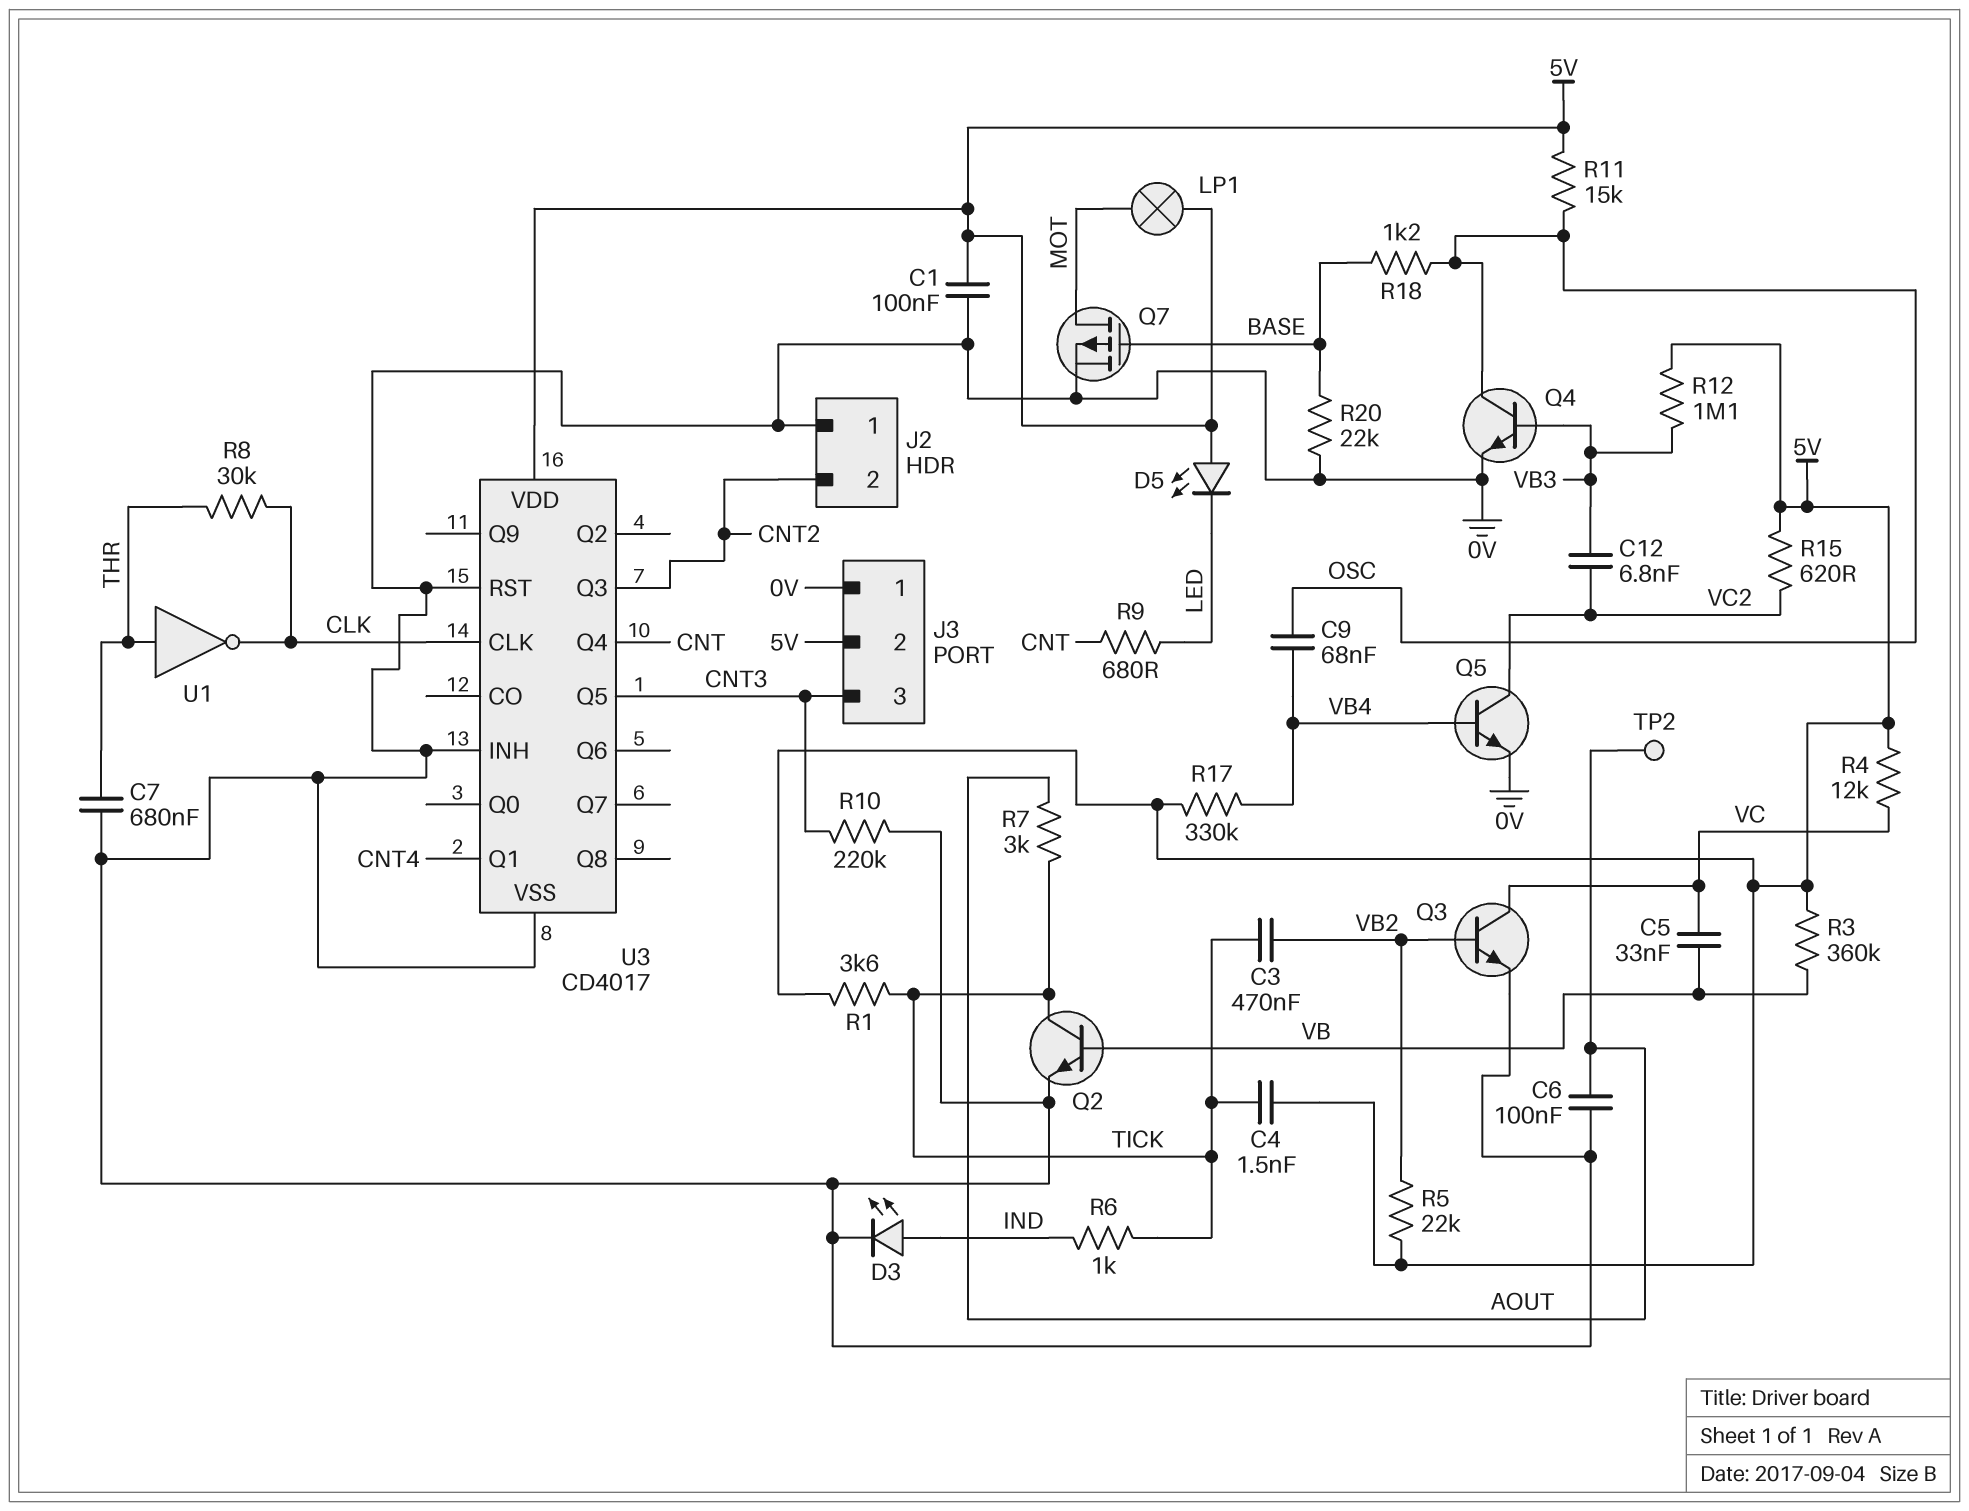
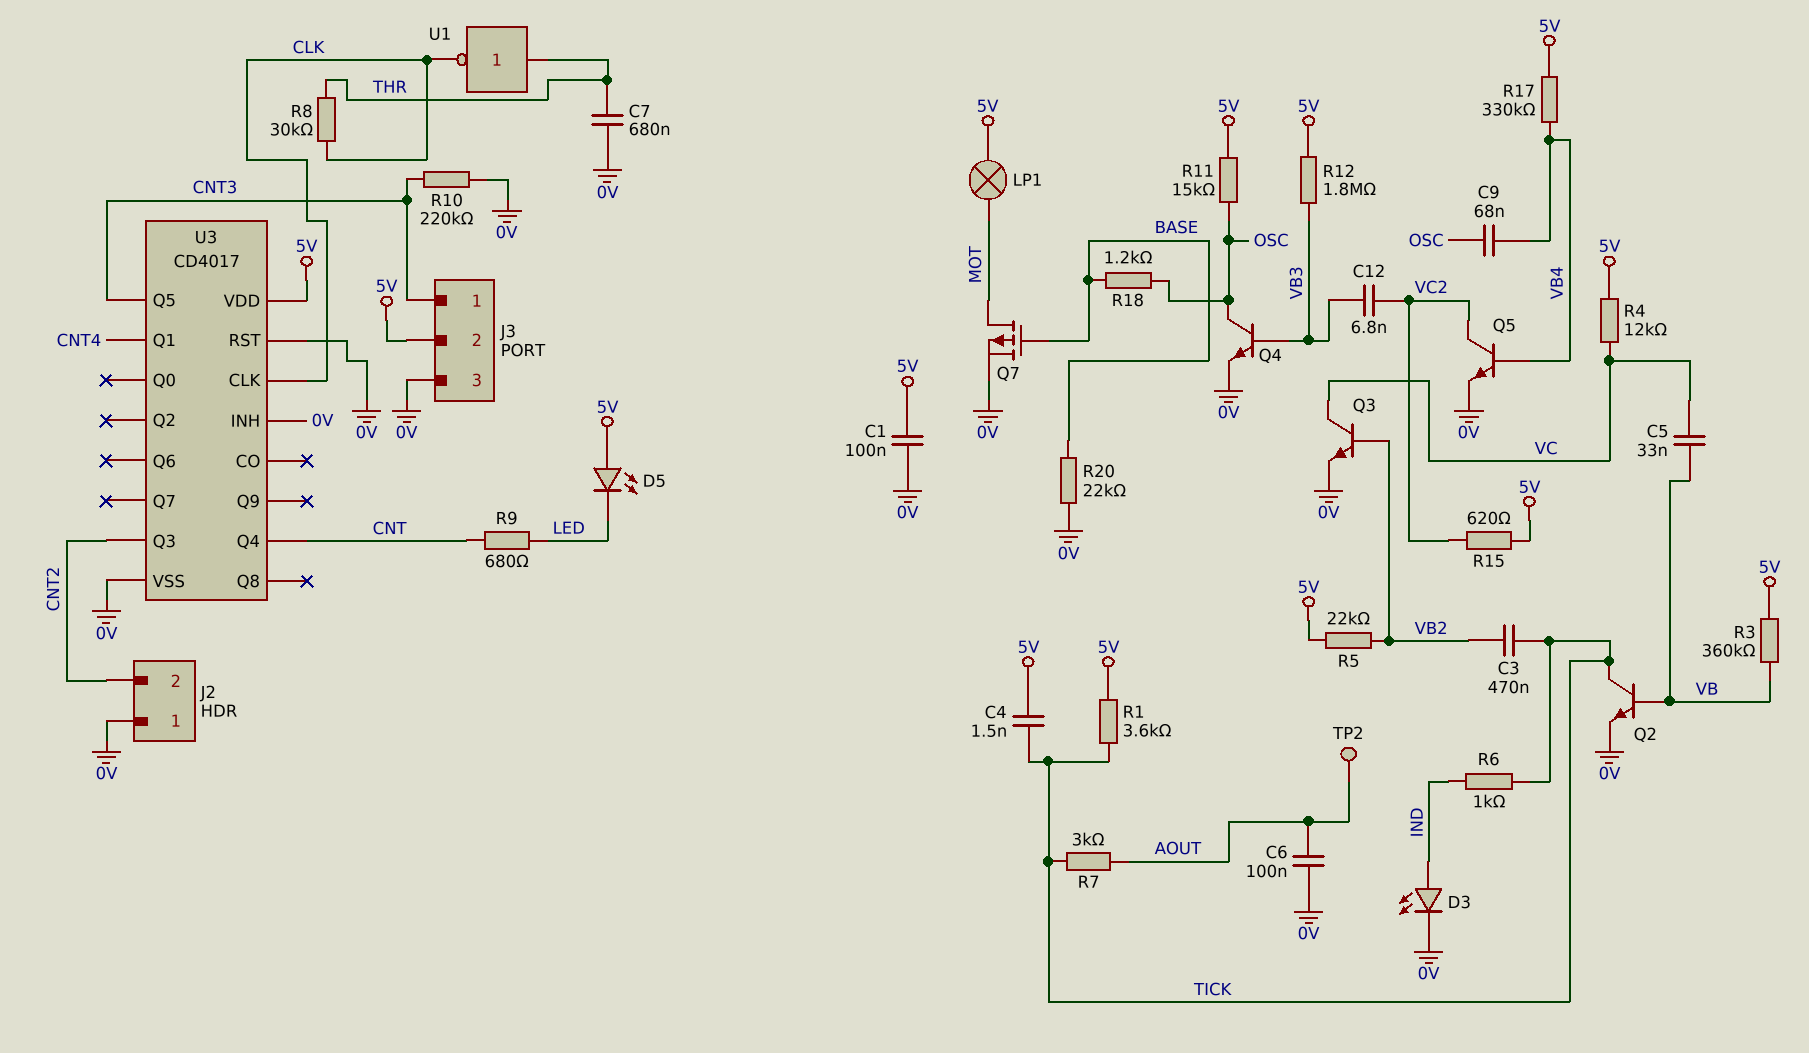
J3 pin 1: 0V -> CNT3
J3 pin 3: CNT3 -> 0V
R12: 1.1M (5V, VB3) -> 1.8M (5V, VB3)

